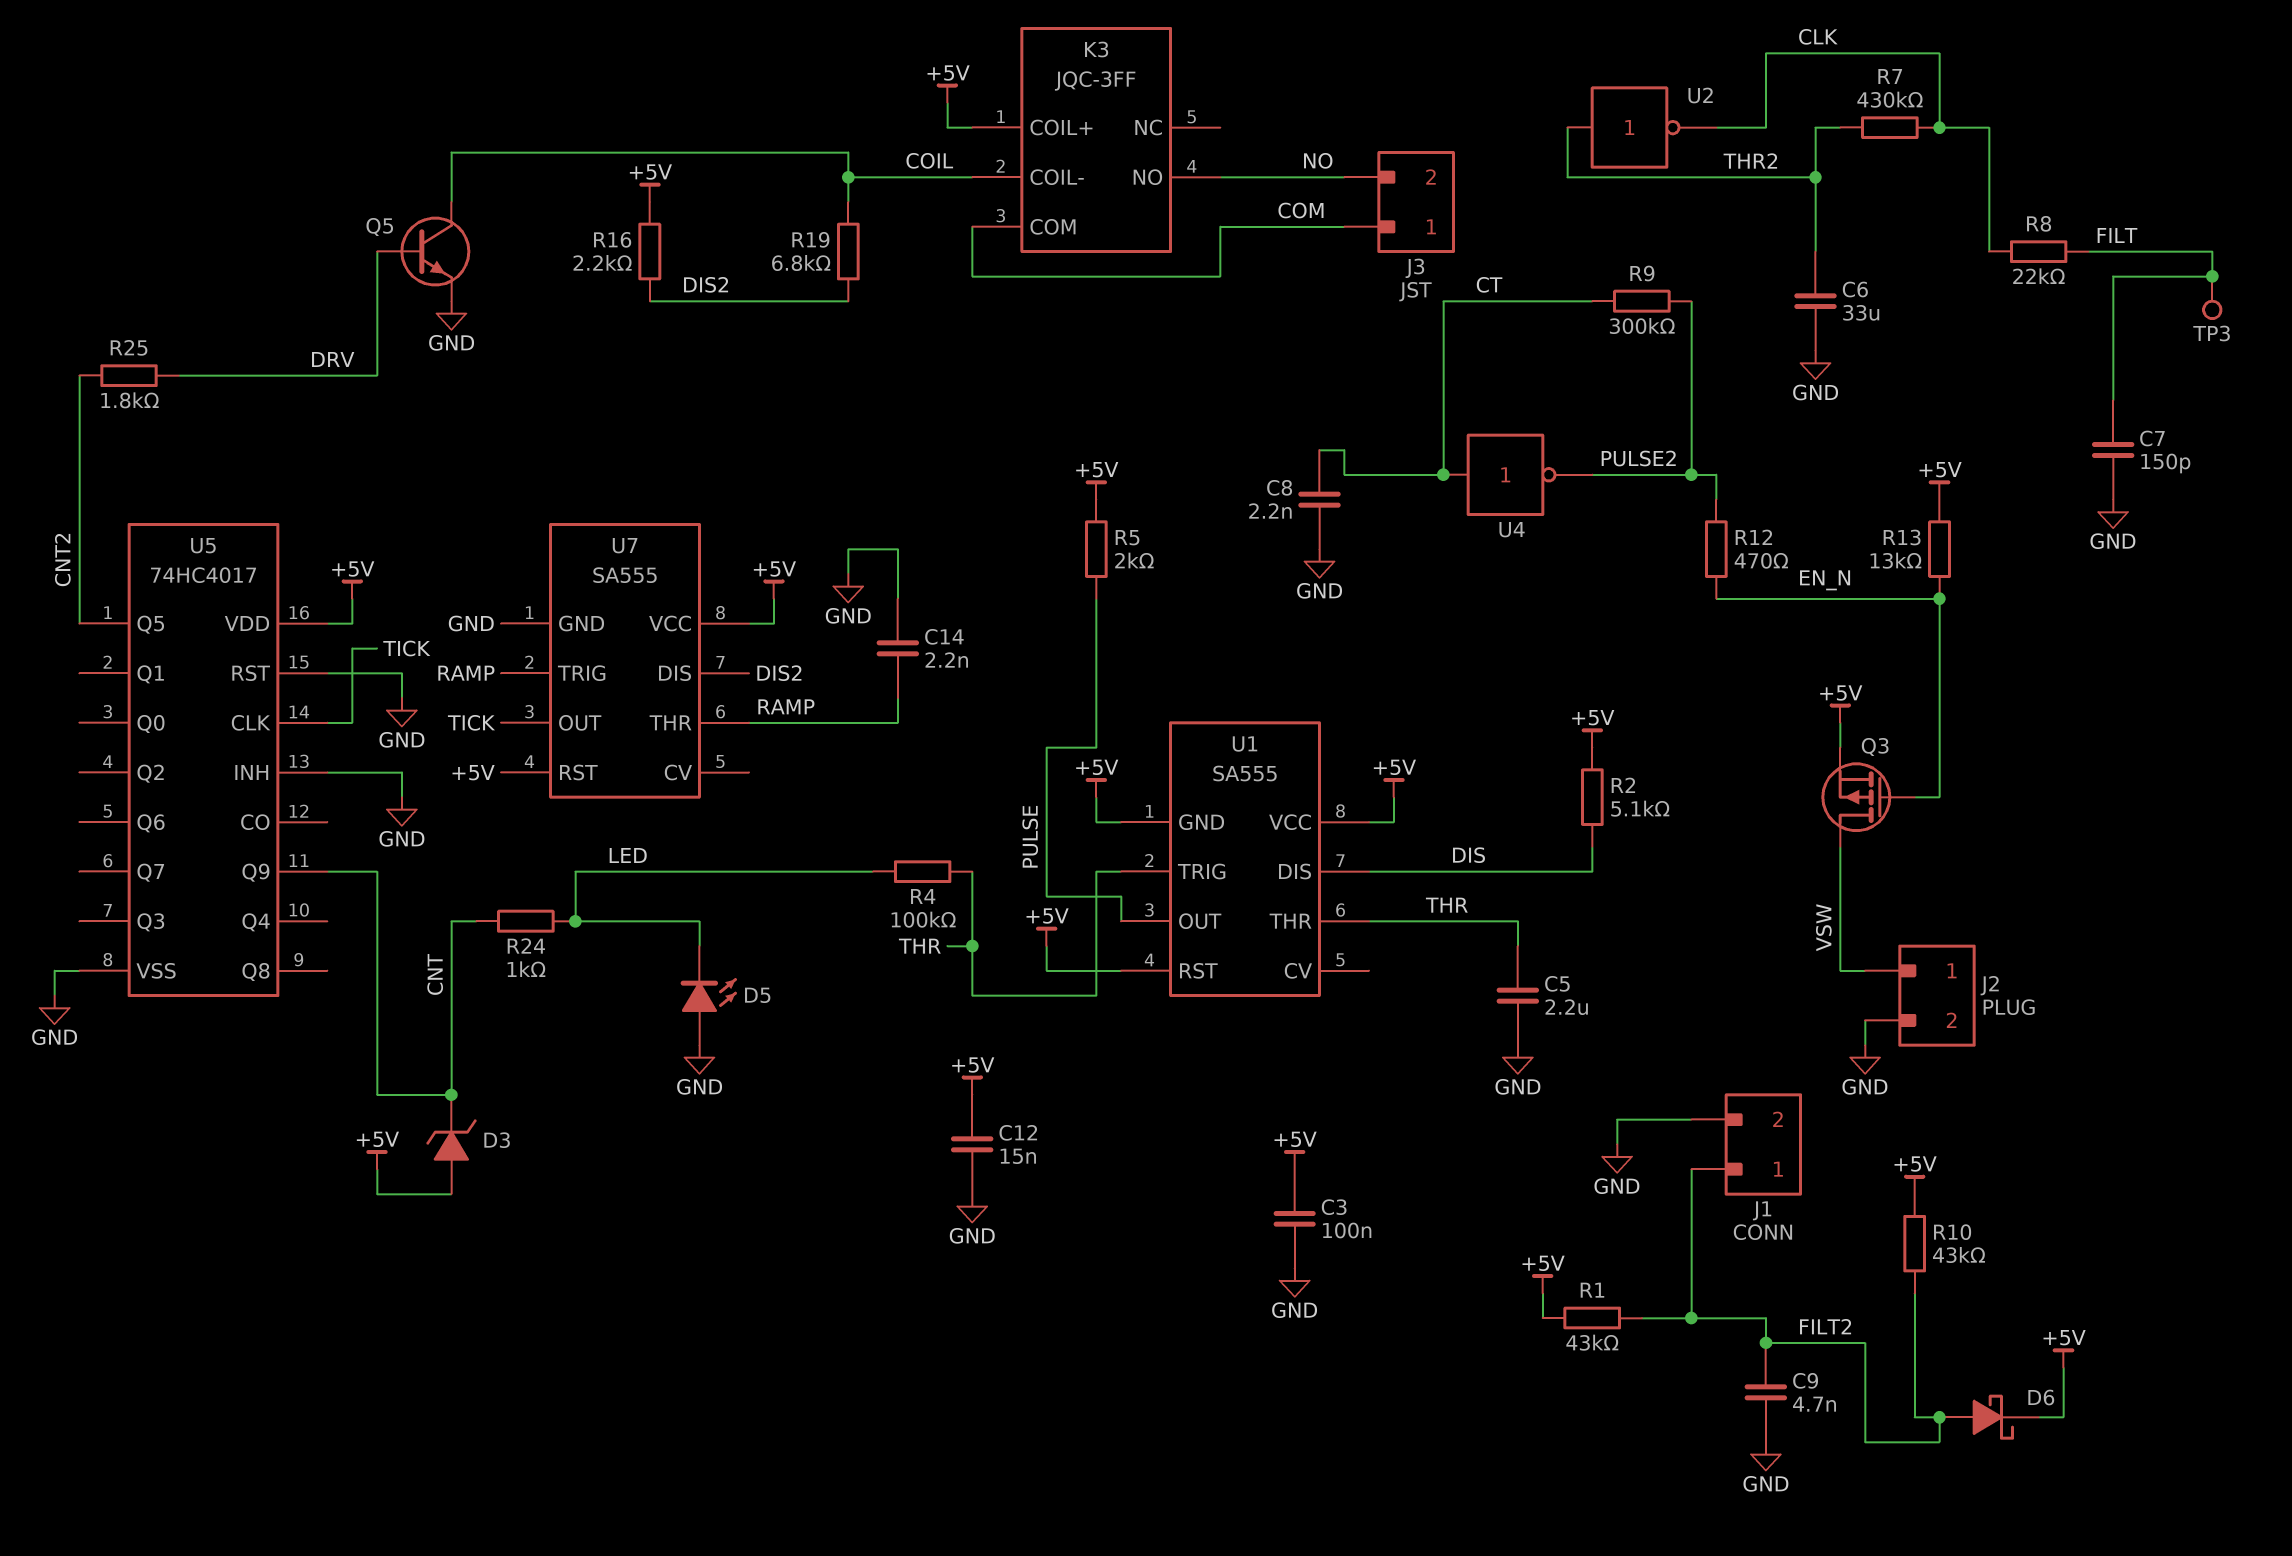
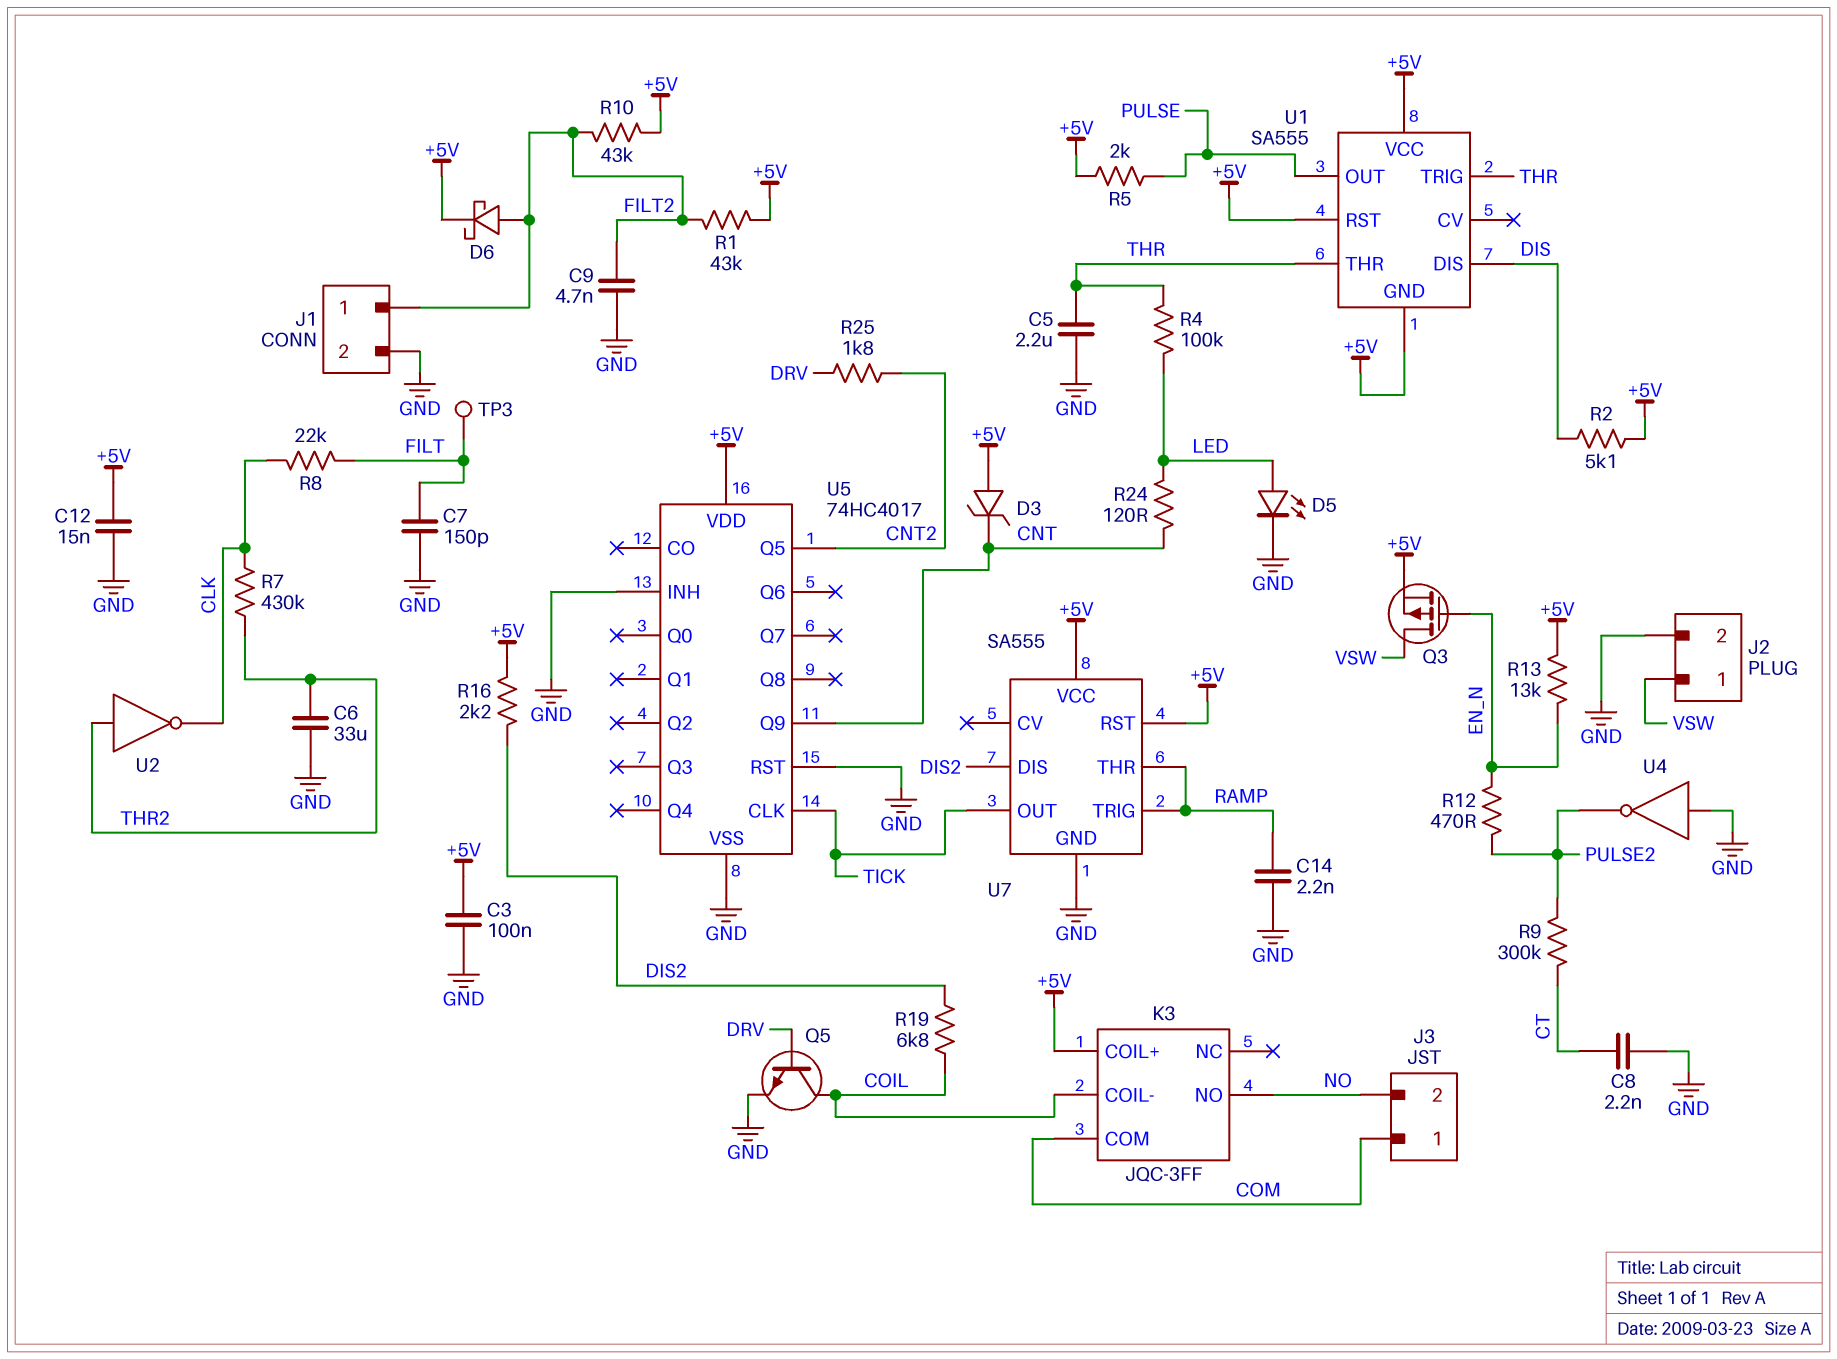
D5: LED (A GND, K LED) -> LED (A LED, K GND)
R24: 1k (CNT, LED) -> 120 (CNT, LED)
U4: NOT (in CT, out PULSE2) -> NOT (in GND, out PULSE2)

